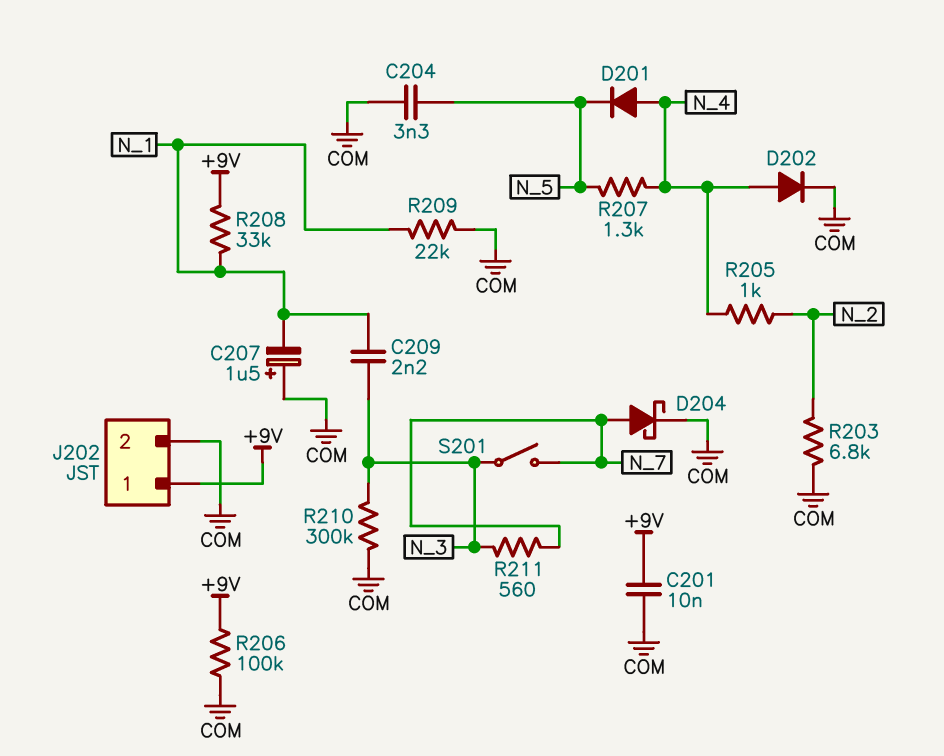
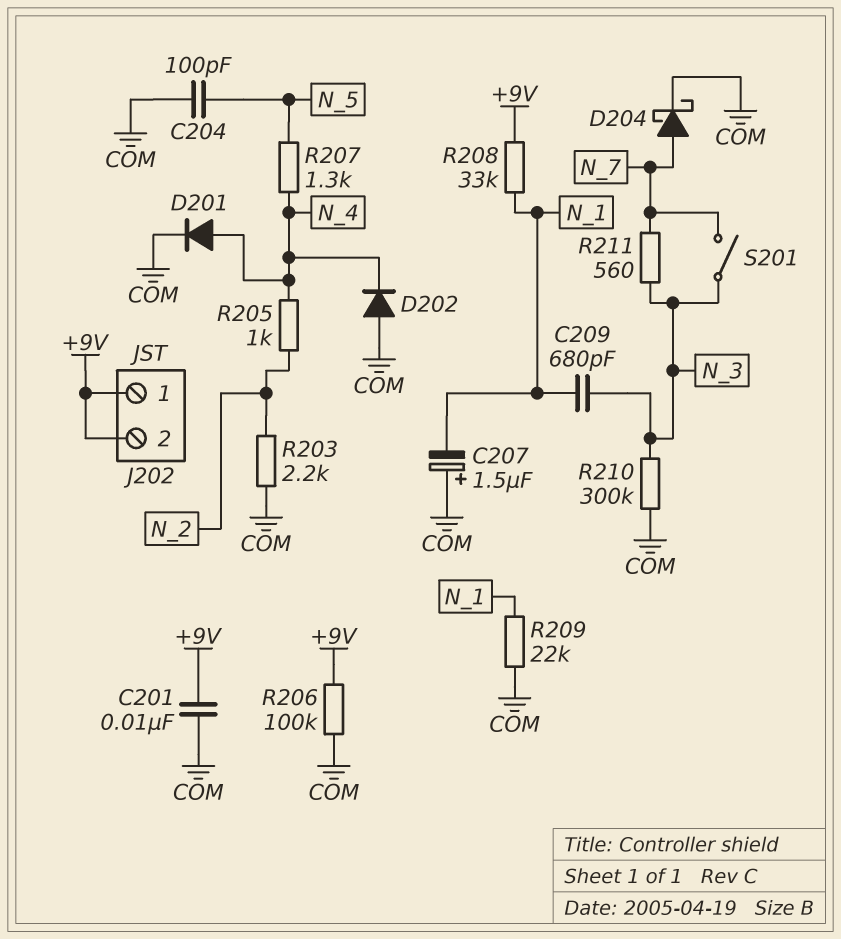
C204: 3.3nF (COM, N_5) -> 100pF (COM, N_5)
C209: 2.2nF (N_1, N_3) -> 680pF (N_1, N_3)
D201: diode (A N_4, K N_5) -> diode (A N_4, K COM)
D202: diode (A N_4, K COM) -> diode (A COM, K N_4)
J202 pin 2: COM -> +9V
R203: 6.8k (COM, N_2) -> 2.2k (COM, N_2)

